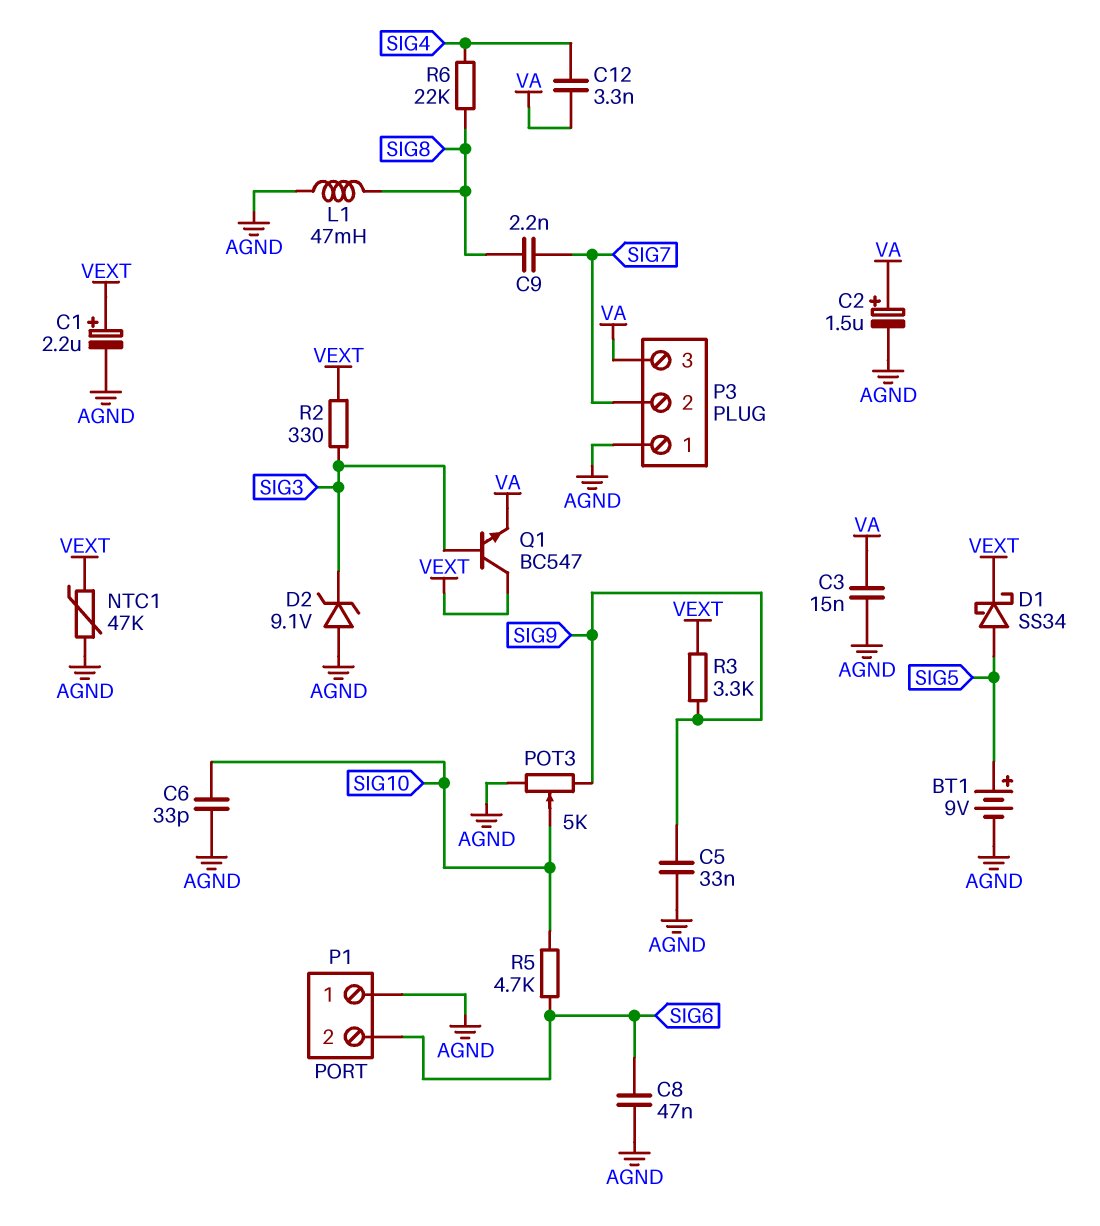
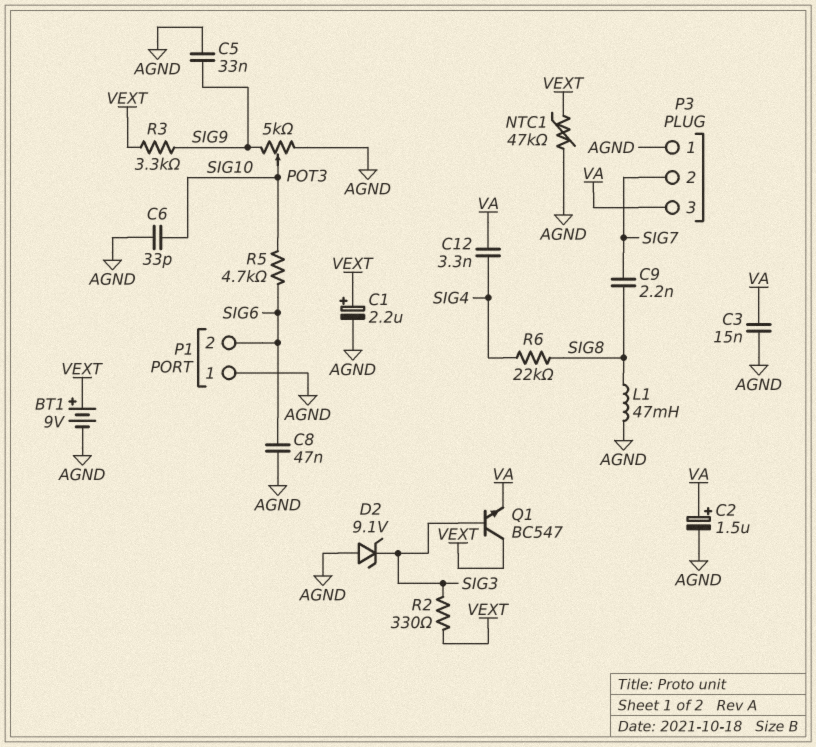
BT1: 9V (plus SIG5, minus AGND) -> 9V (plus VEXT, minus AGND)
D1: schottky SS34 (A SIG5, K VEXT) -> none

